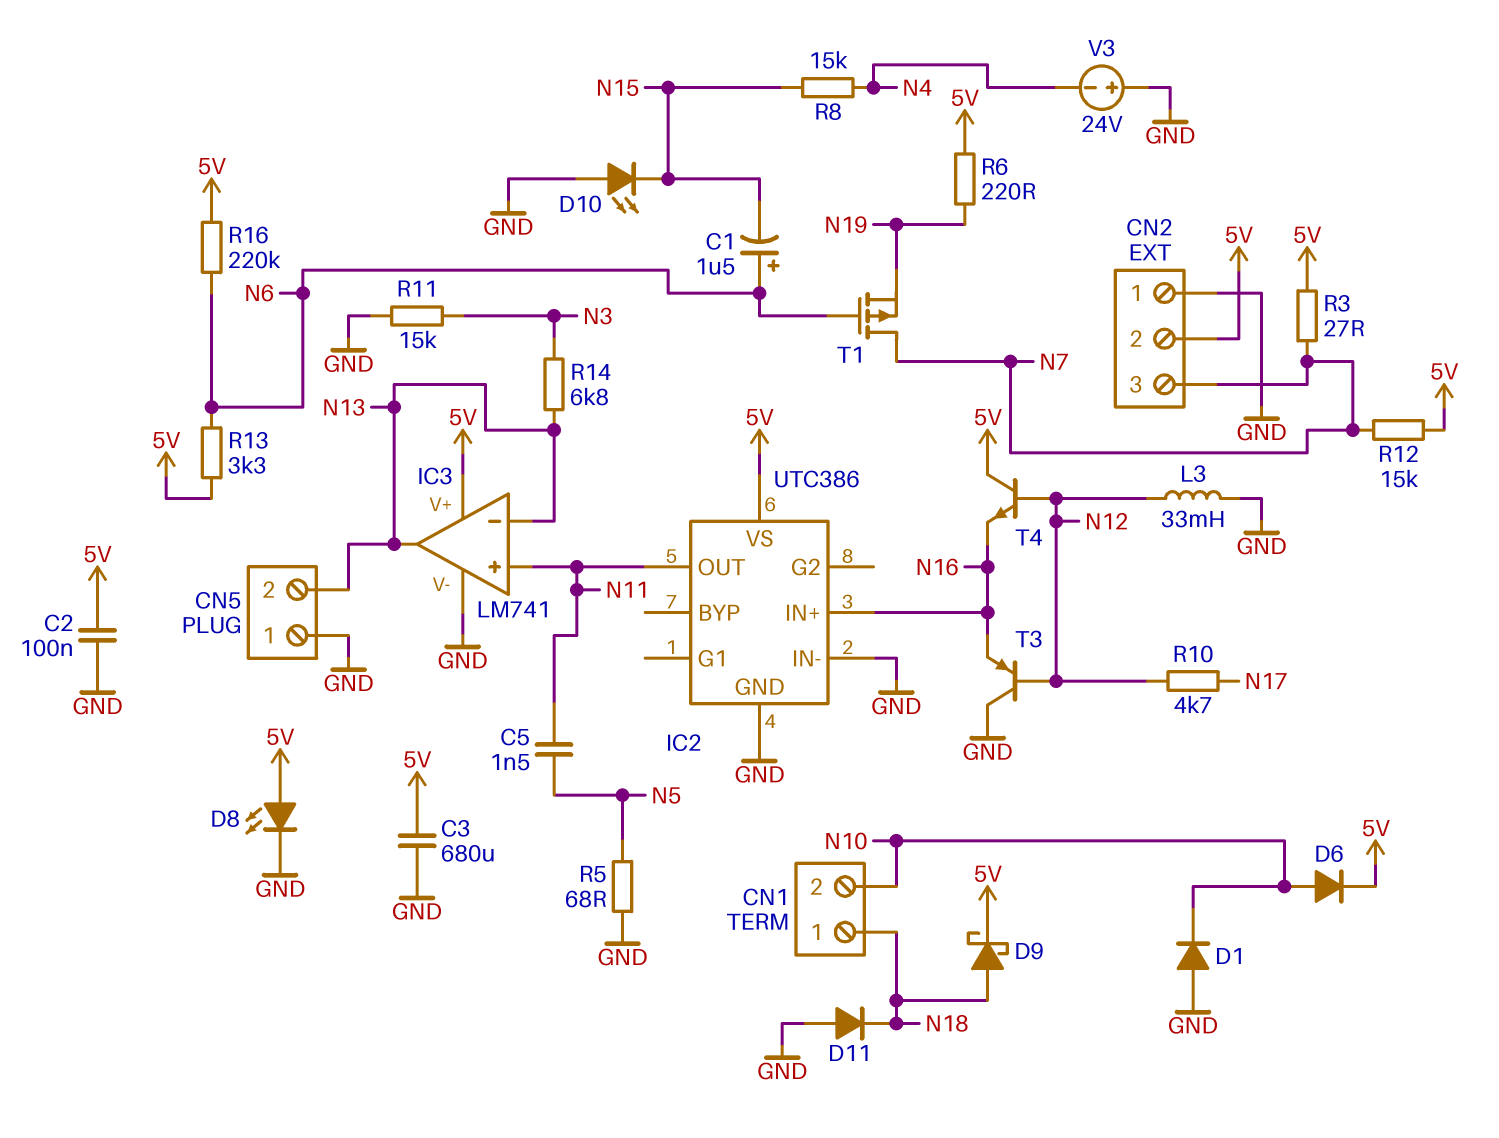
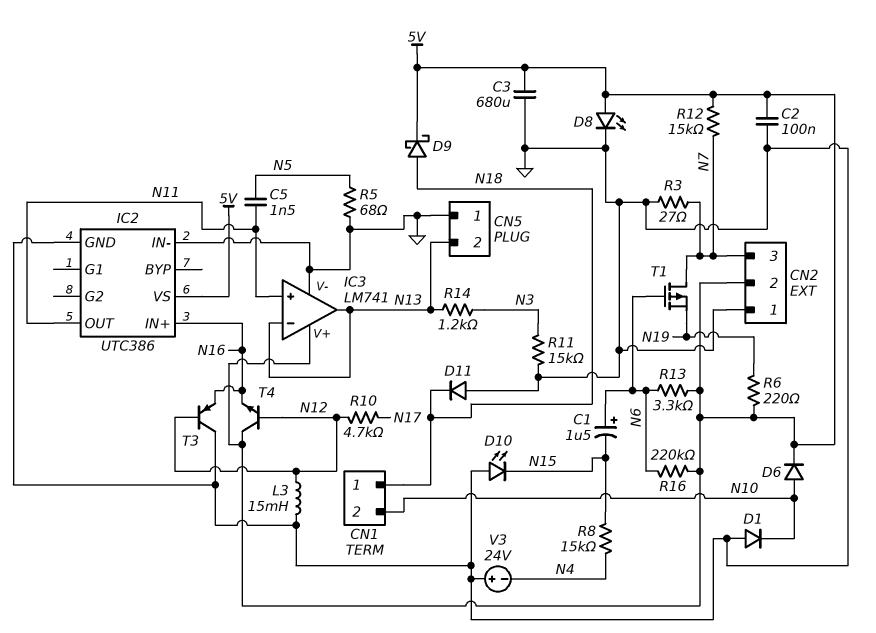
L3: 33mH (GND, N12) -> 15mH (GND, N12)
R3: 27 (5V, N7) -> 27 (GND, N7)
R14: 6.8k (N3, N13) -> 1.2k (N3, N13)

